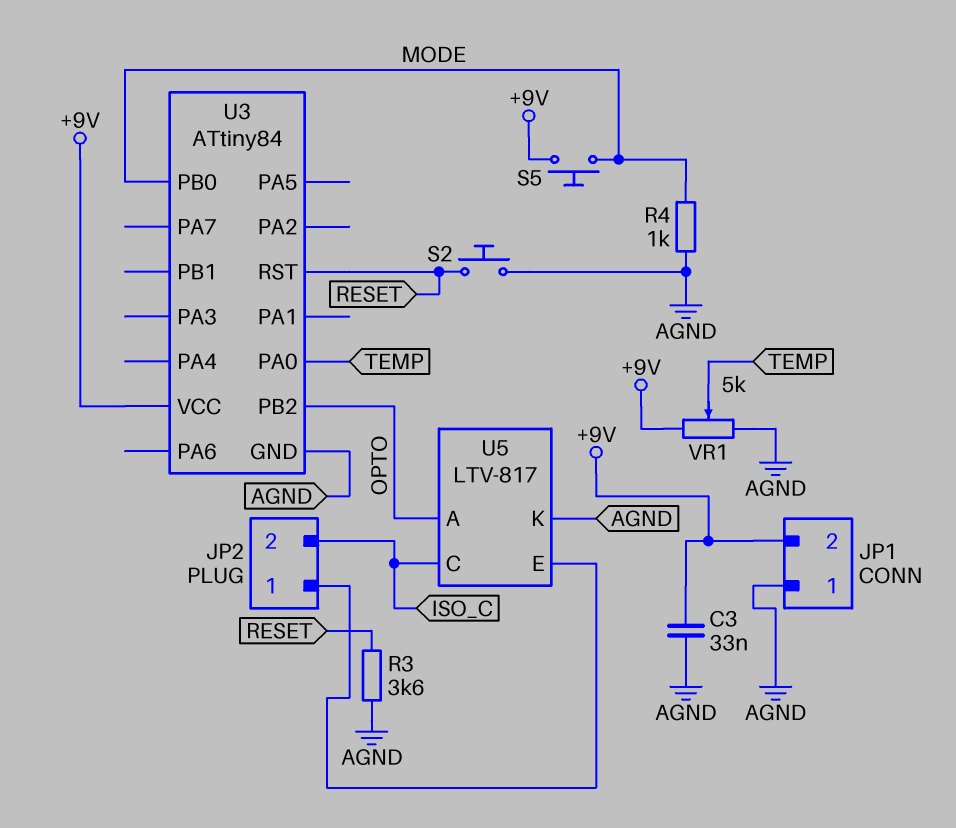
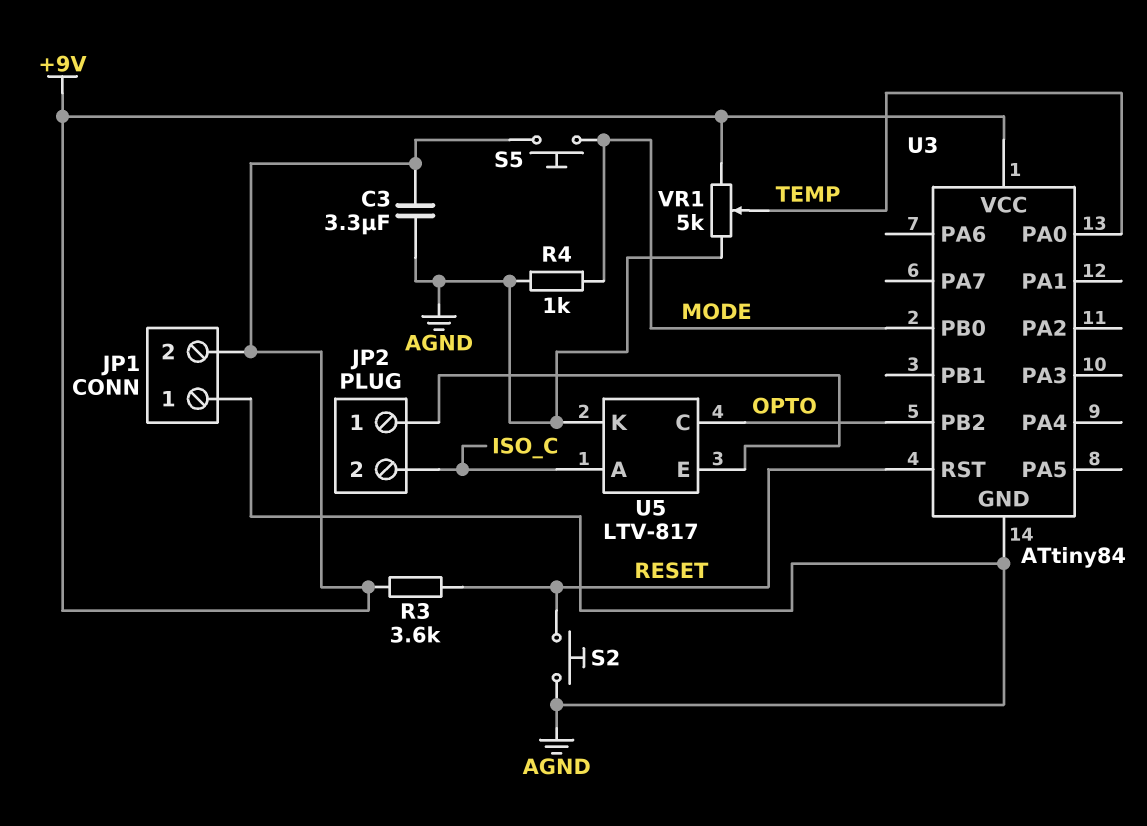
C3: 33nF (+9V, AGND) -> 3.3uF (+9V, AGND)
R3: 3.6k (AGND, RESET) -> 3.6k (+9V, RESET)
U5 pin A: OPTO -> ISO_C
U5 pin C: ISO_C -> OPTO

